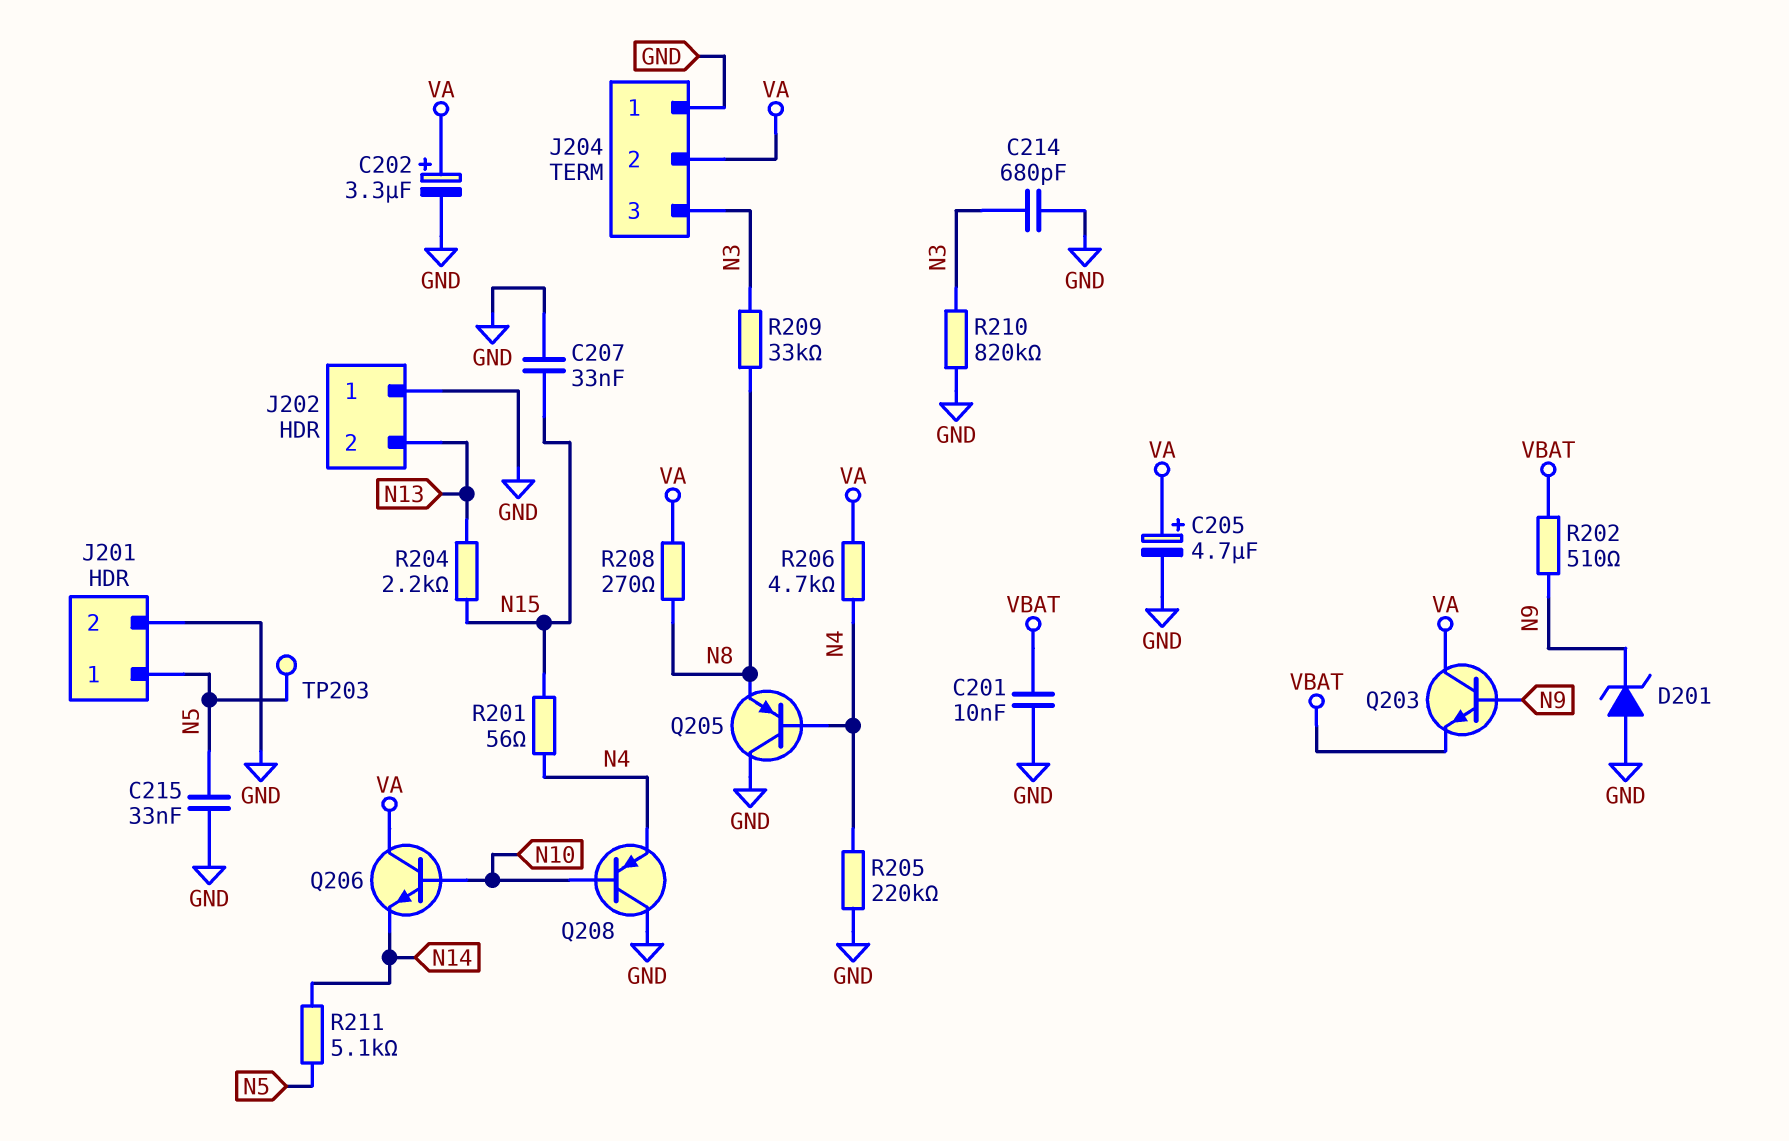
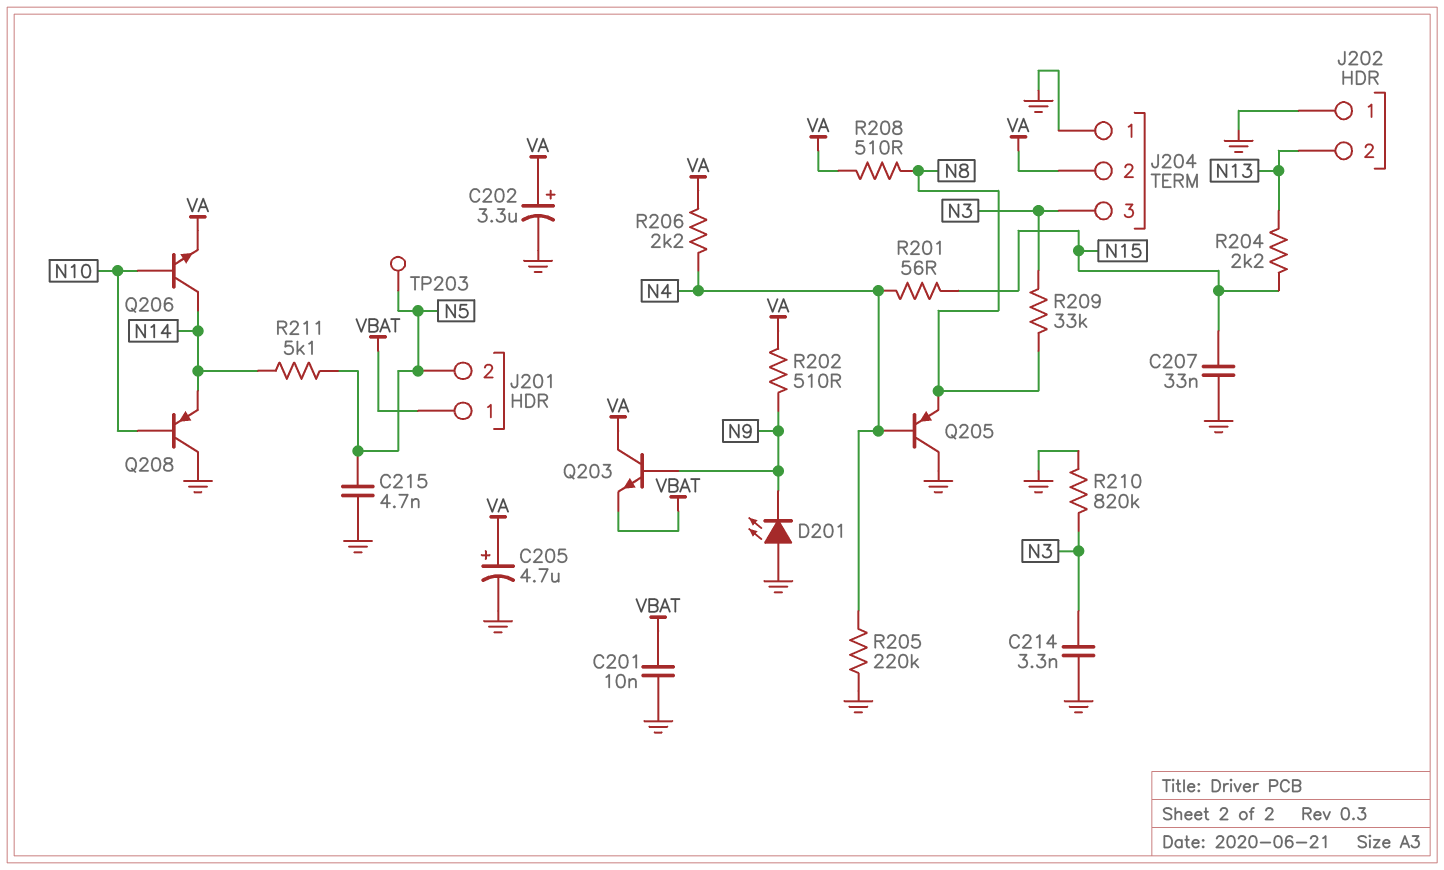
C214: 680pF (GND, N3) -> 3.3nF (GND, N3)
C215: 33nF (GND, N5) -> 4.7nF (GND, N5)
D201: zener (A GND, K N9) -> LED (A GND, K N9)
J201 pin 1: N5 -> VBAT
J201 pin 2: GND -> N5
Q206: NPN (B N10, C VA, E N14) -> NPN (B N10, C N14, E VA)
Q208: PNP (B N10, C GND, E N4) -> PNP (B N10, C GND, E N14)
R202: 510 (N9, VBAT) -> 510 (N9, VA)
R206: 4.7k (N4, VA) -> 2.2k (N4, VA)
R208: 270 (N8, VA) -> 510 (N8, VA)

